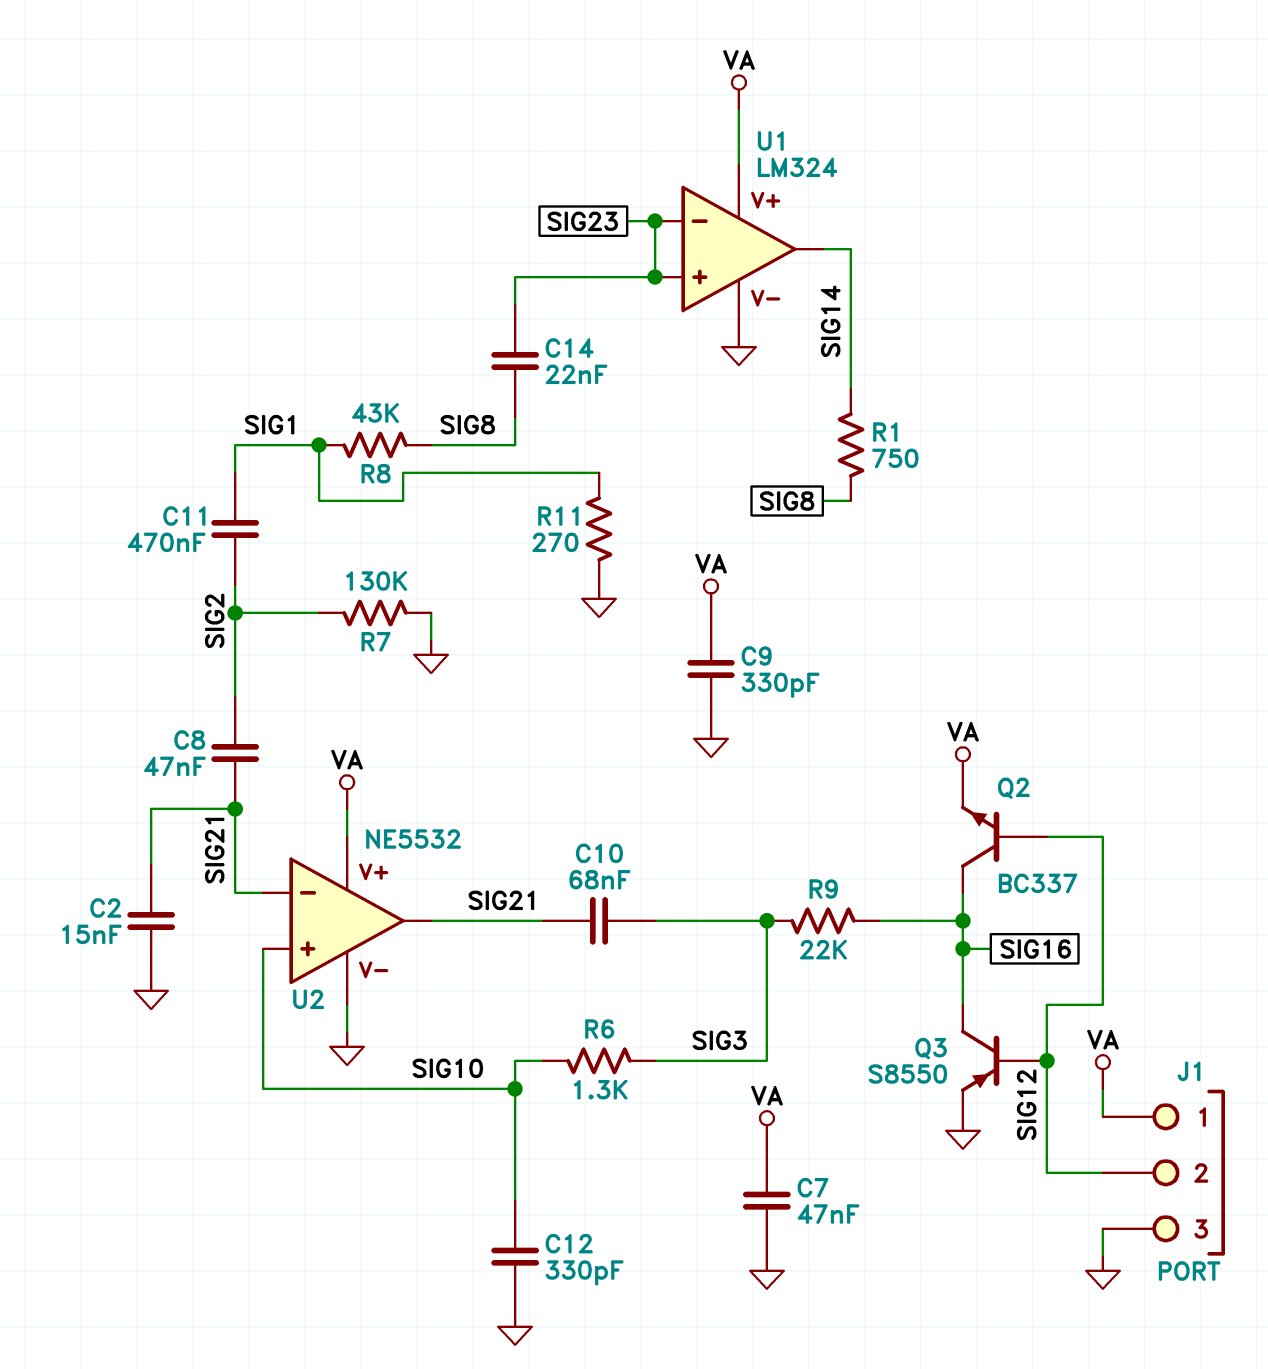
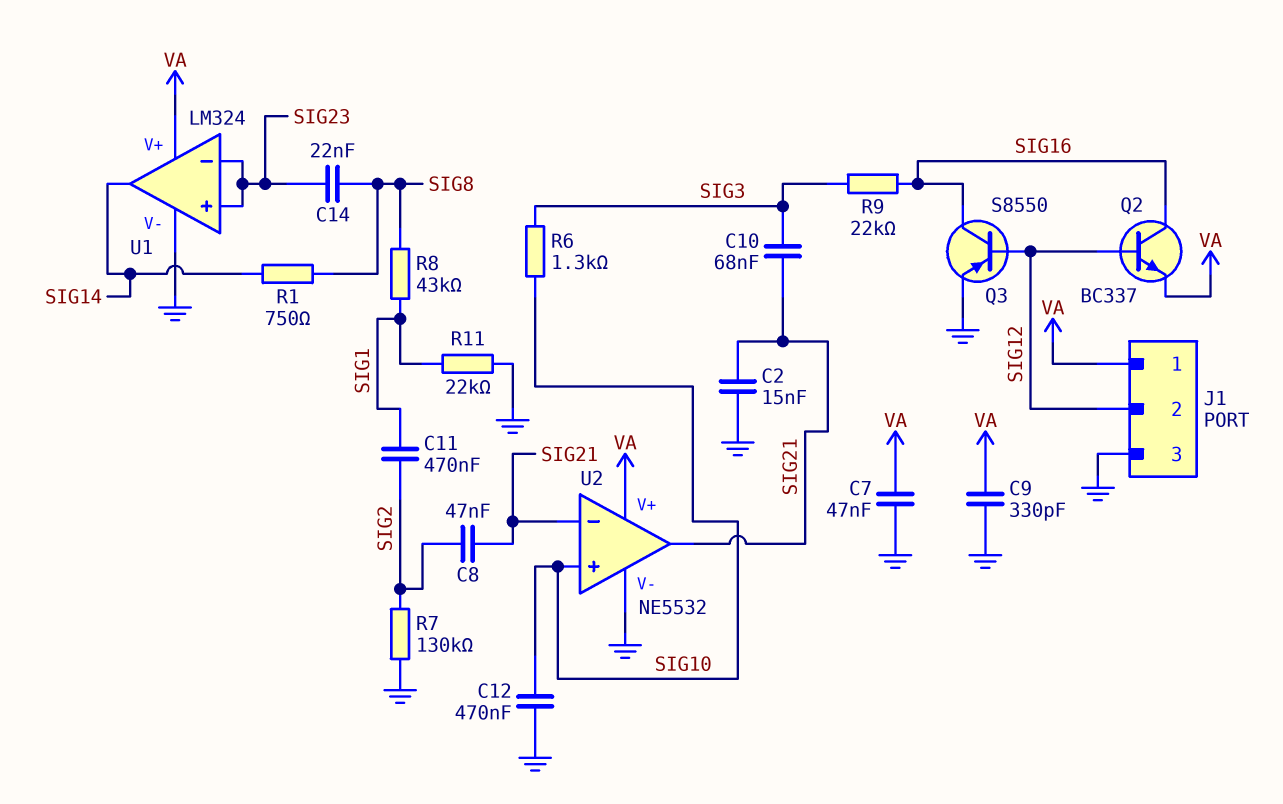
C12: 330pF (GND, SIG10) -> 470nF (GND, SIG10)
R11: 270 (GND, SIG1) -> 22k (GND, SIG1)

